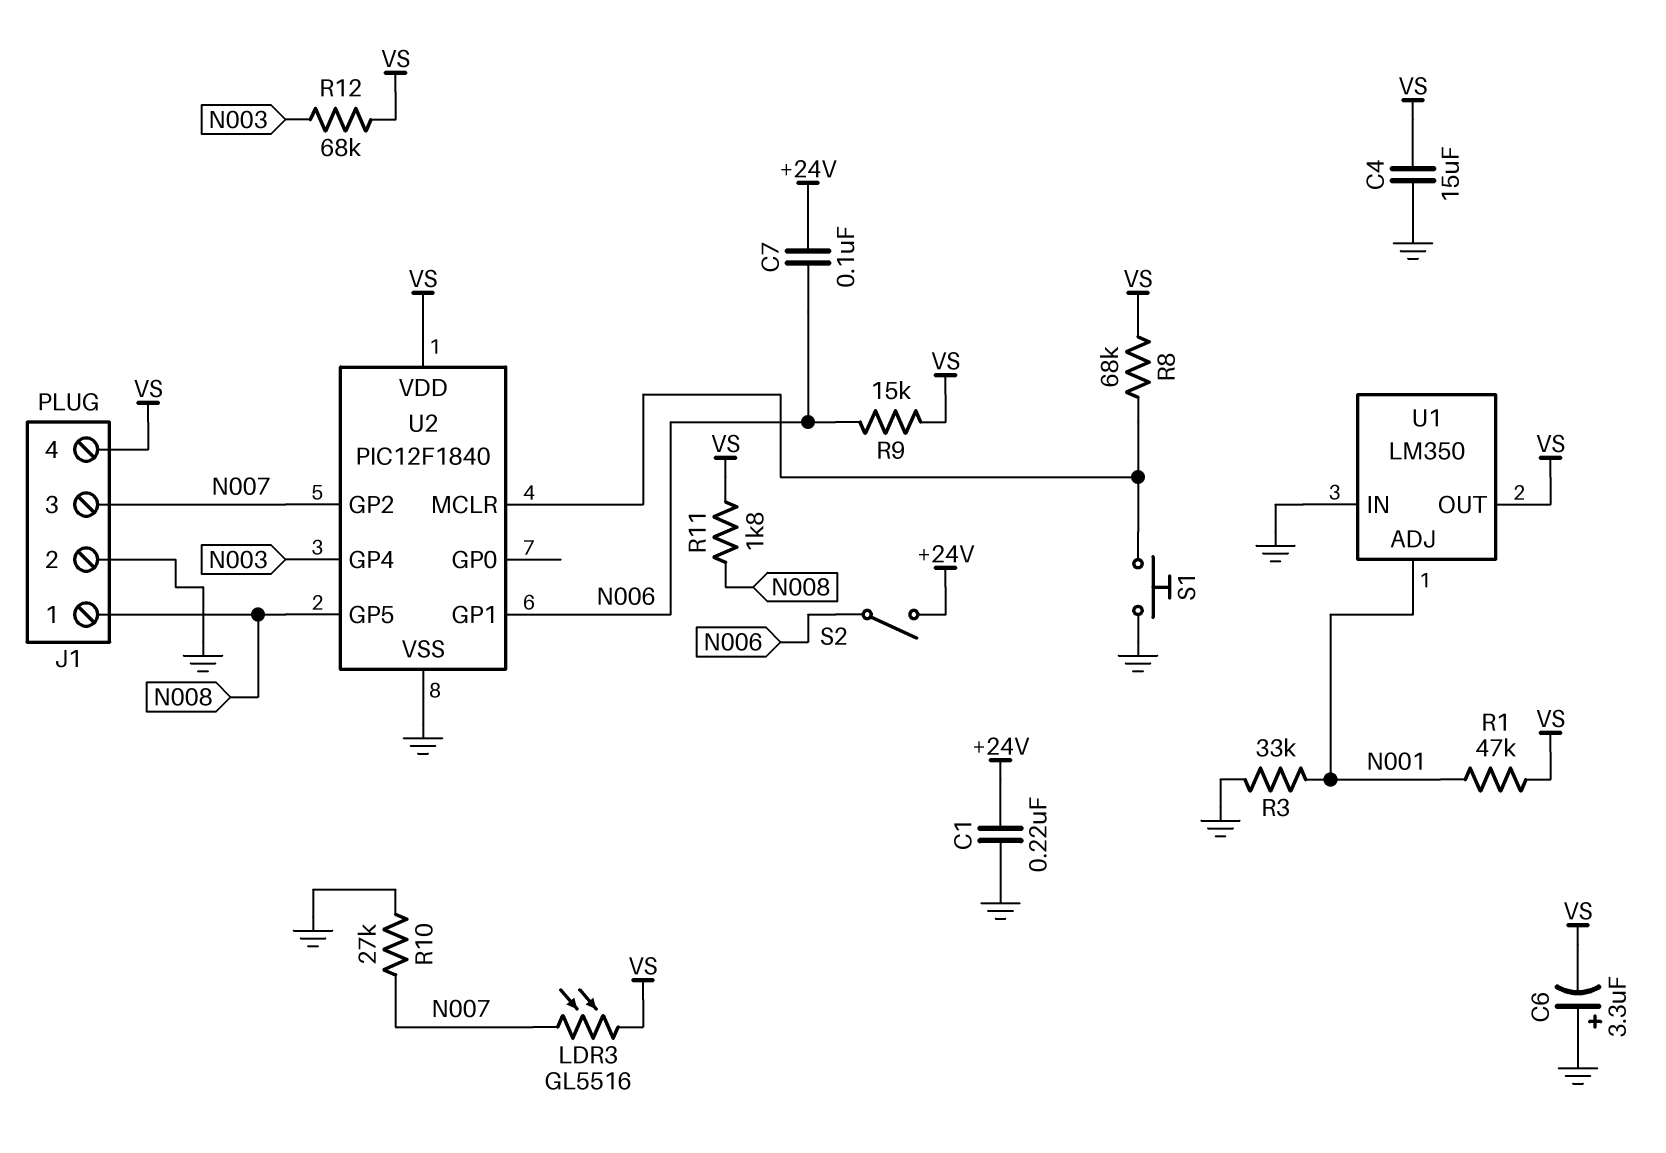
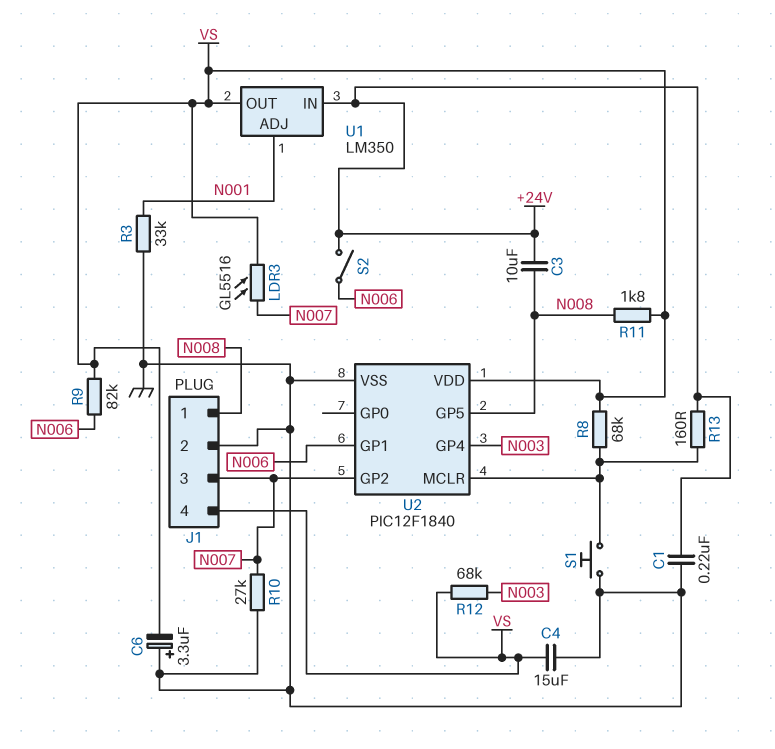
C3: none -> 10uF (+24V, N008)
C7: 100nF (+24V, N006) -> none
R1: 47k (N001, VS) -> none
R9: 15k (N006, VS) -> 82k (N006, VS)
R13: none -> 160 (+24V, U2/MCLR)
U1 pin IN: GND -> +24V

